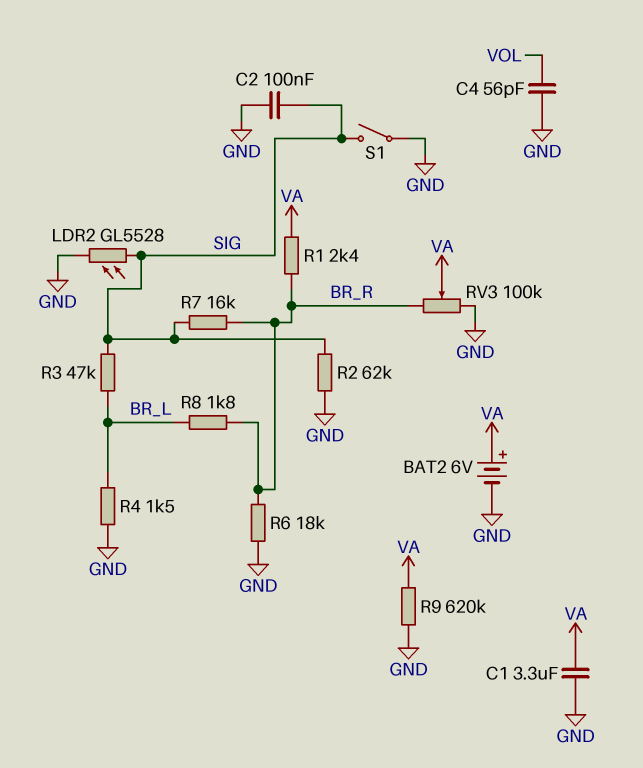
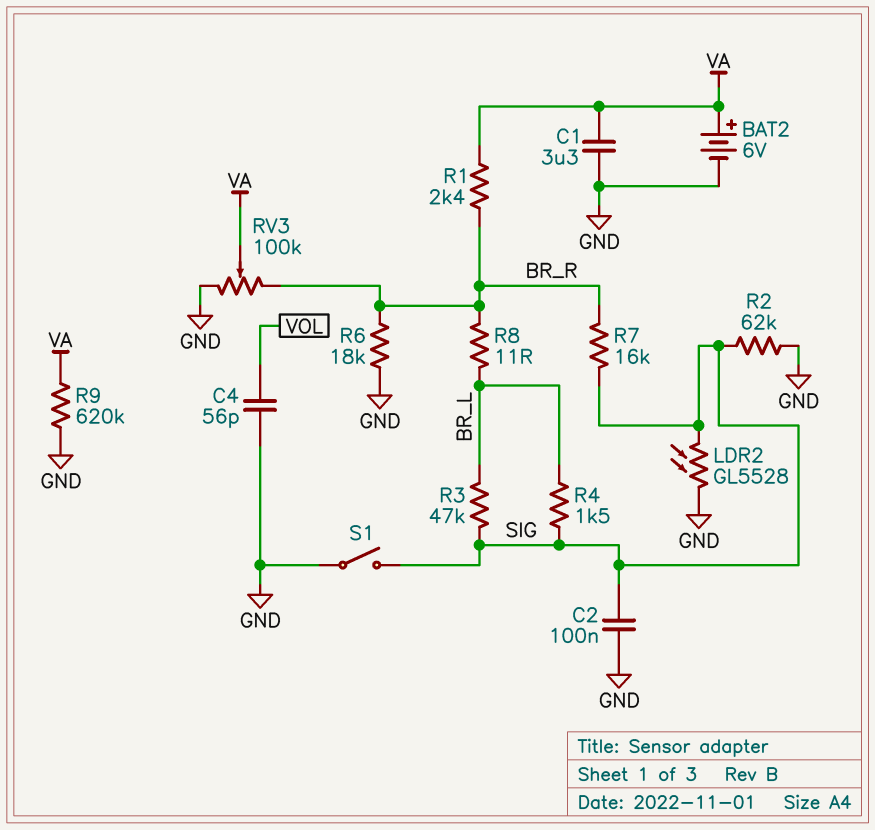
R4: 1.5k (BR_L, GND) -> 1.5k (BR_L, SIG)
R8: 1.8k (BR_L, BR_R) -> 11 (BR_L, BR_R)

